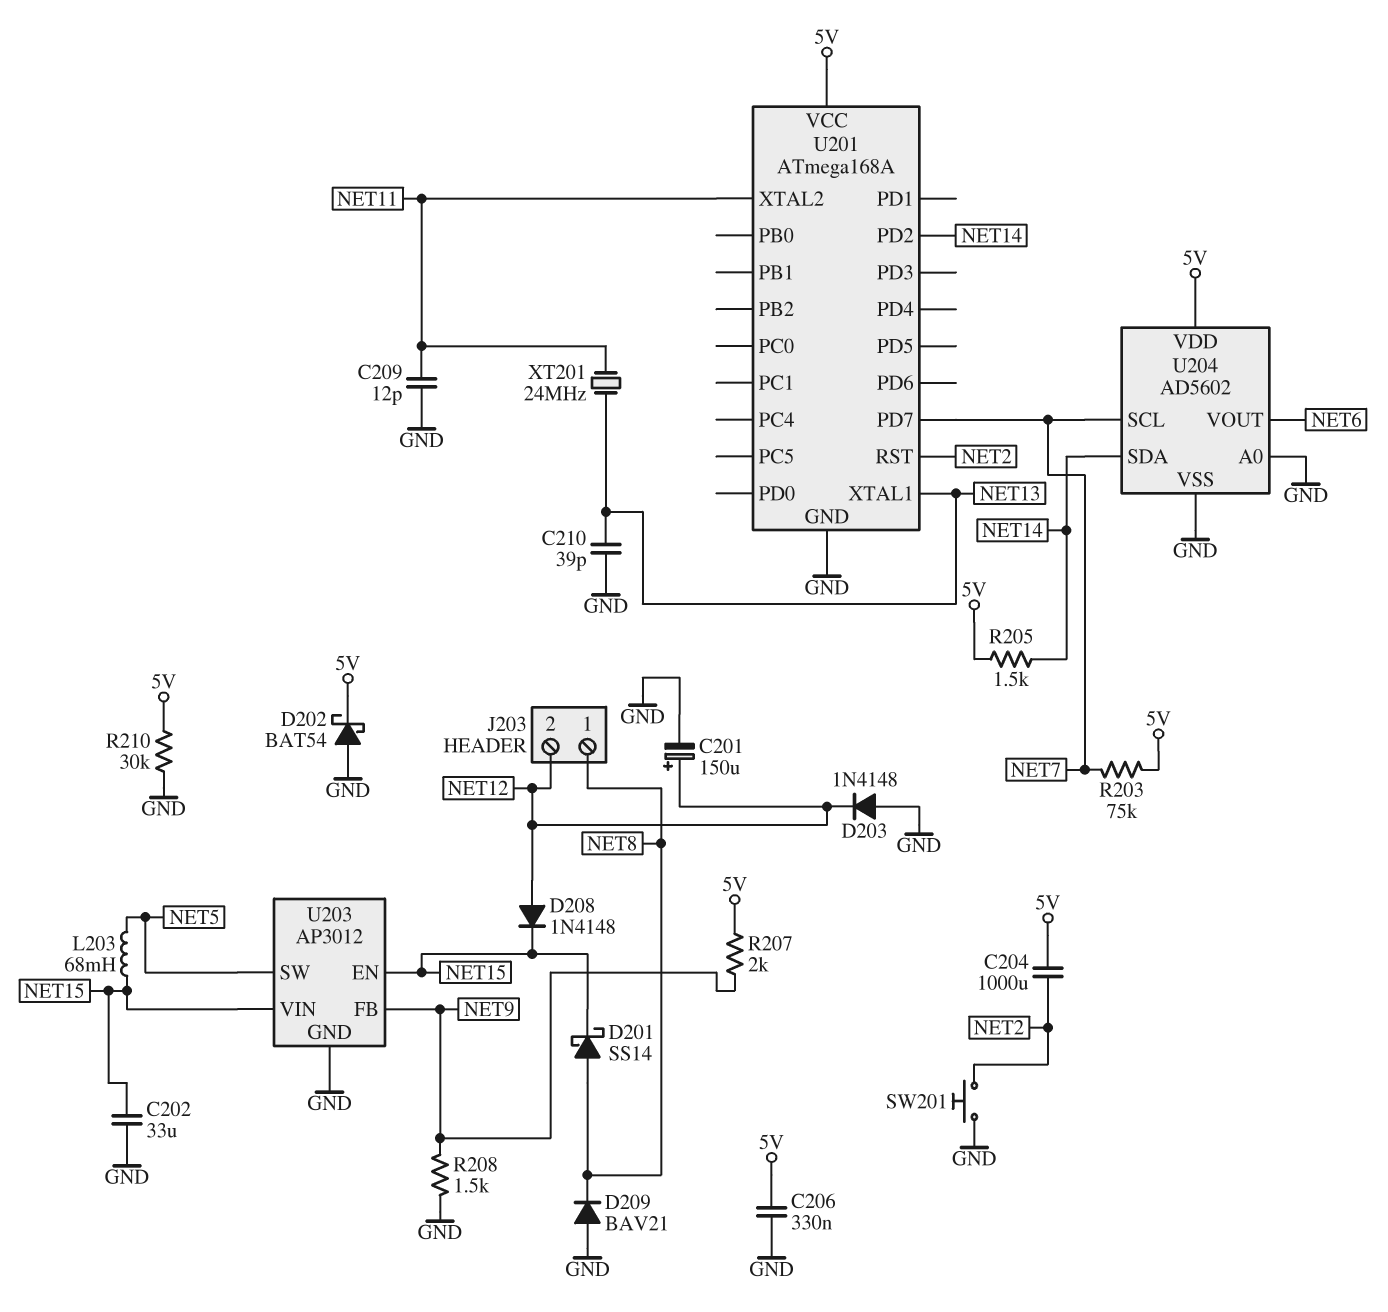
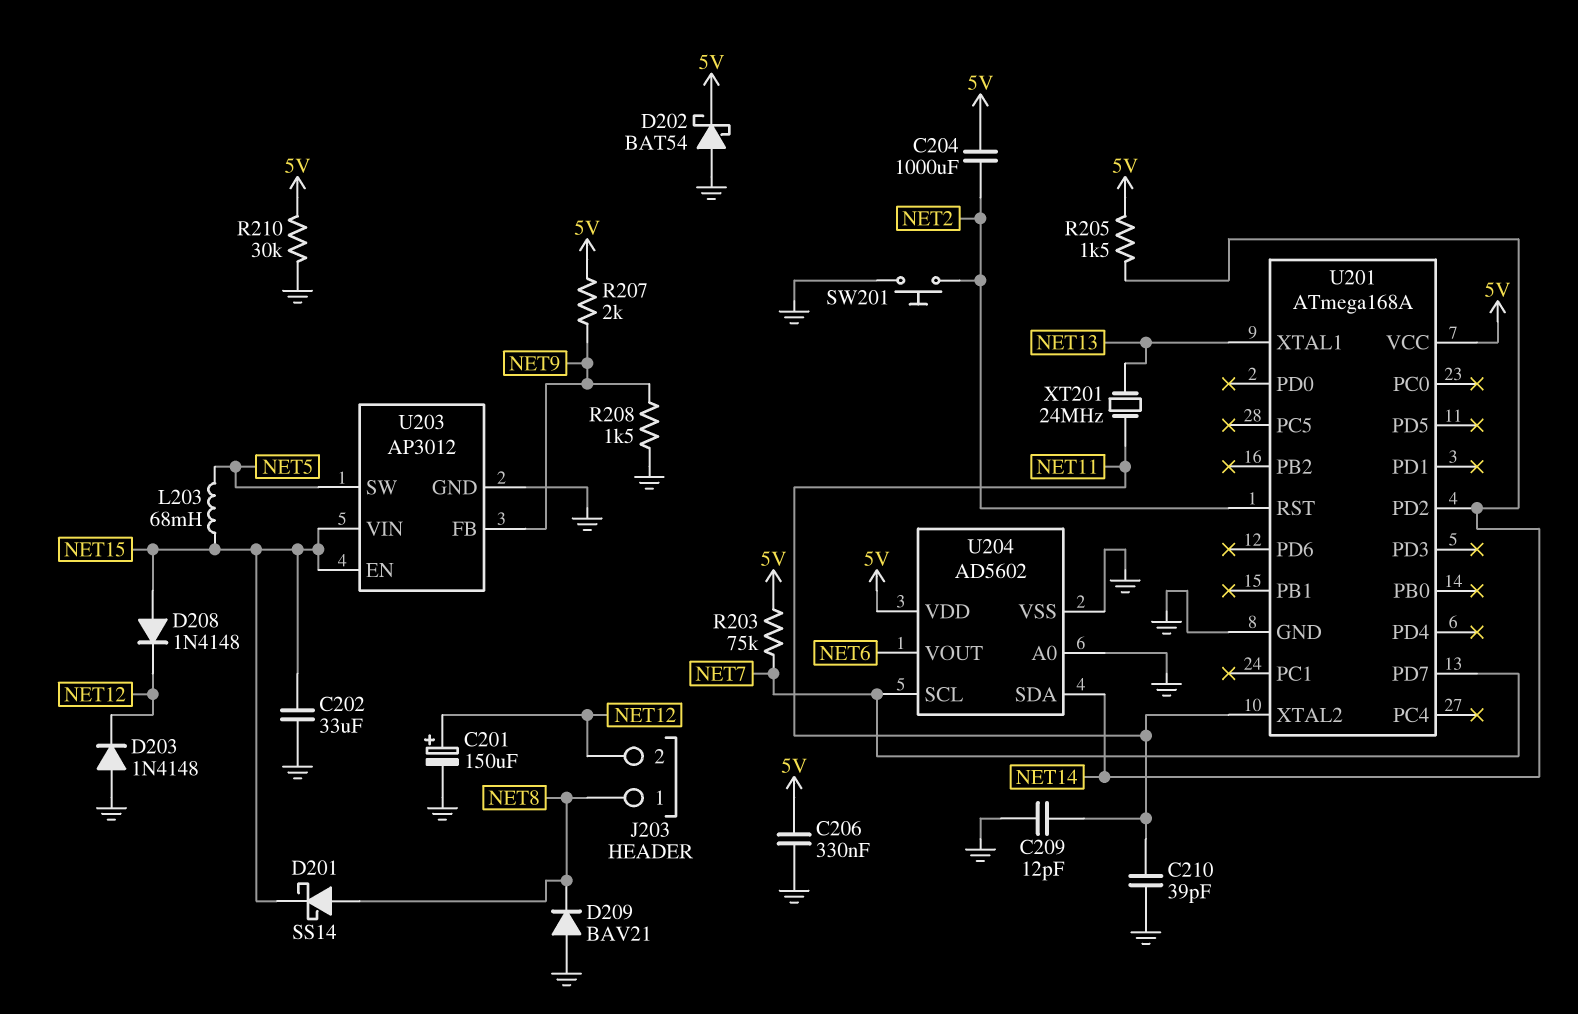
C210: 39pF (GND, NET13) -> 39pF (GND, NET11)
D208: diode 1N4148 (A NET12, K NET15) -> diode 1N4148 (A NET15, K NET12)

